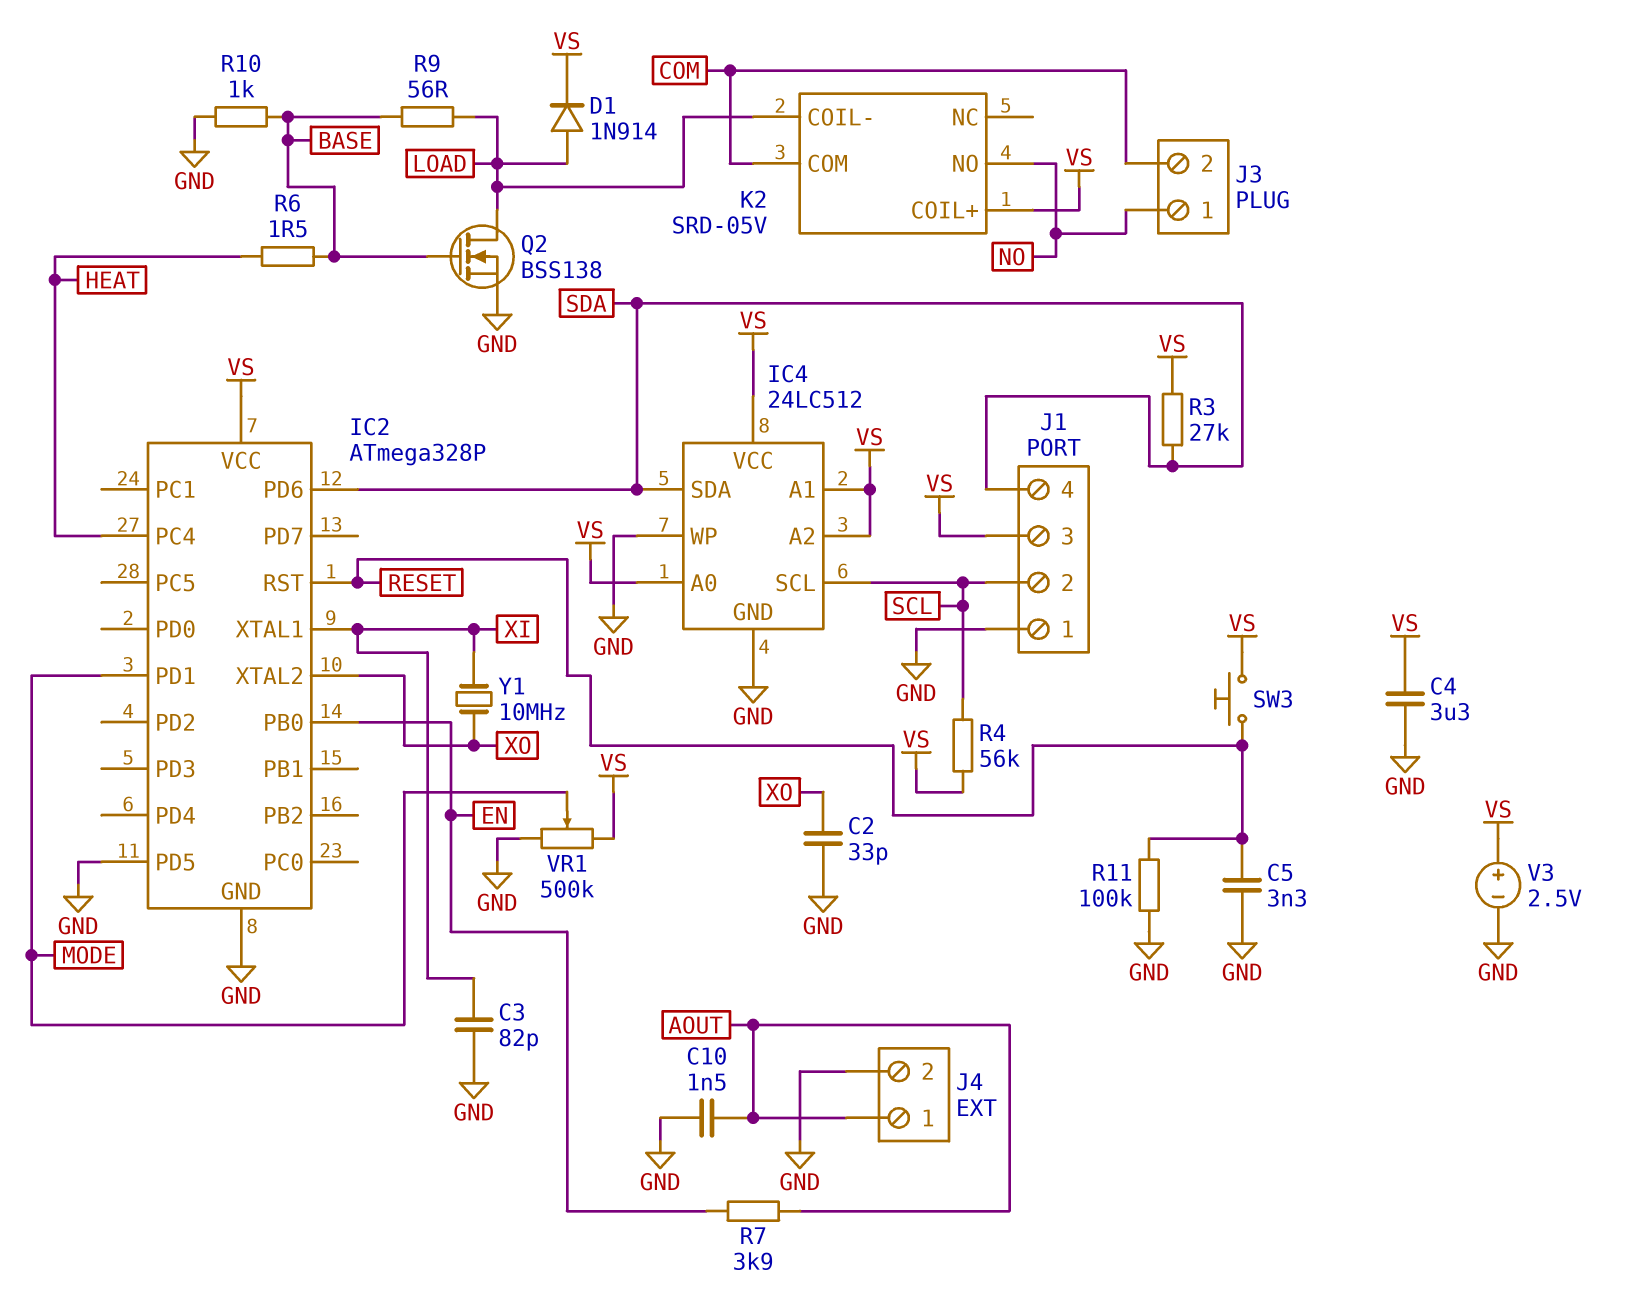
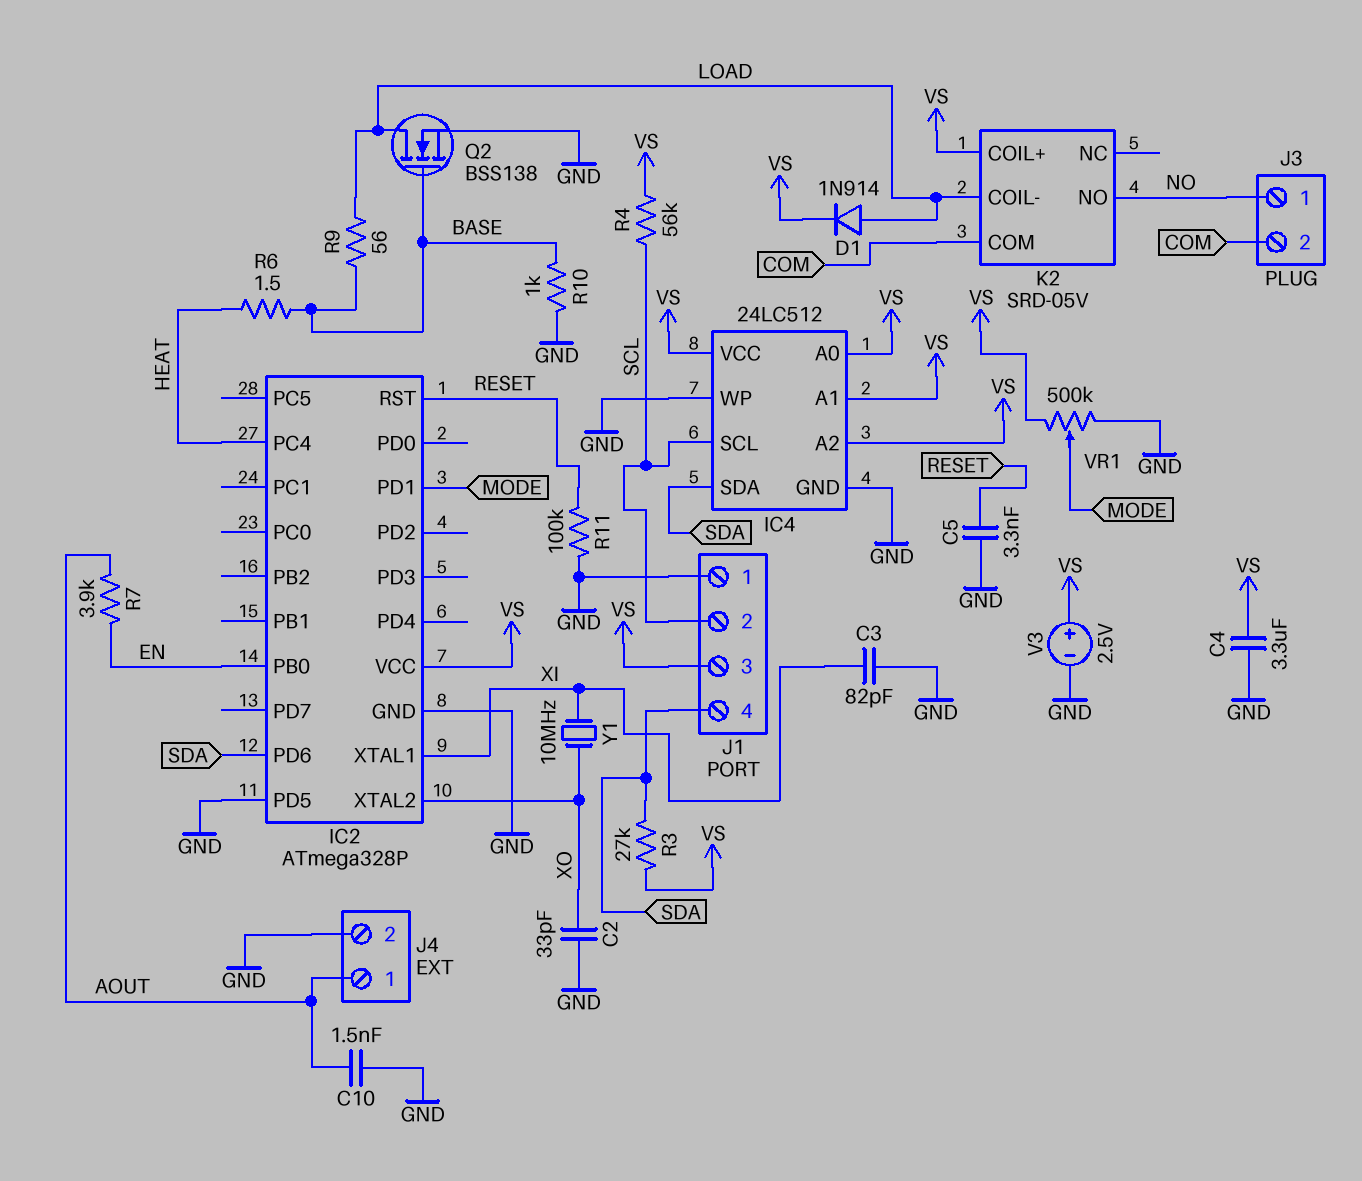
SW3: button (RESET, VS) -> none

